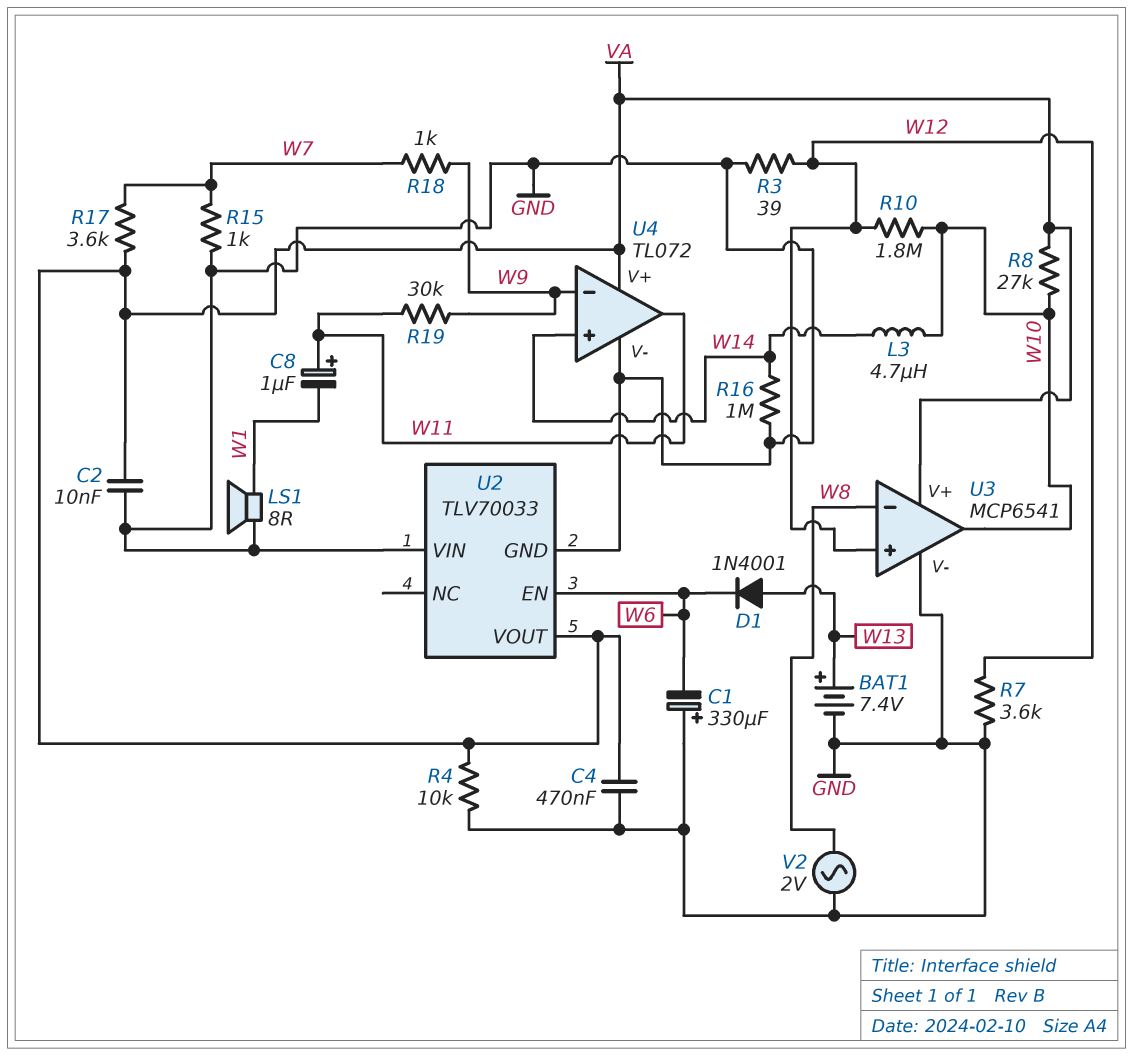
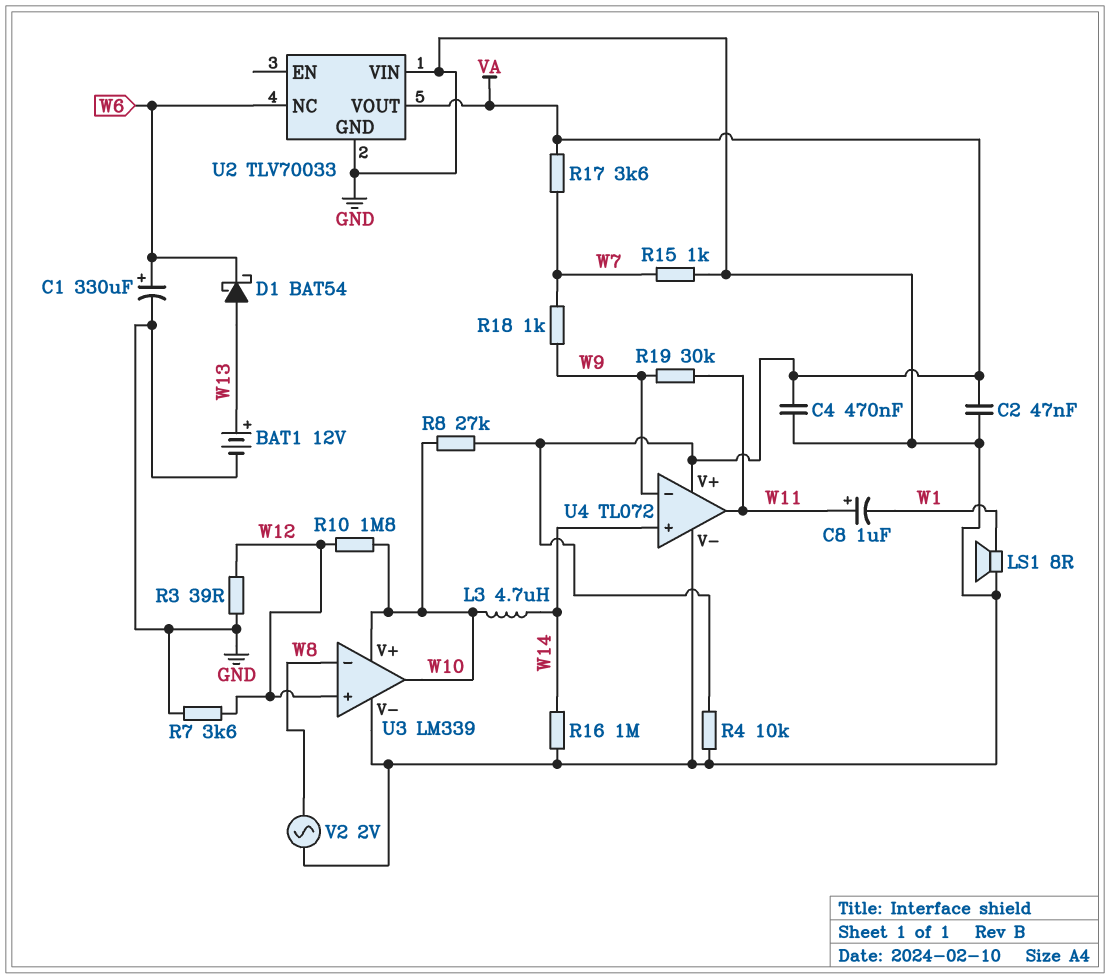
BAT1: 7.4V (plus W13, minus GND) -> 12V (plus W13, minus GND)
C1: 330uF (plus GND, minus W6) -> 330uF (plus W6, minus GND)
C2: 10nF (GND, VA) -> 47nF (GND, VA)
D1: diode 1N4001 (A W13, K W6) -> schottky BAT54 (A W13, K W6)
U2 pin EN: W6 -> none
U2 pin NC: none -> W6
U3: MCP6541 -> LM339
U3 pin V+: VA -> W10

